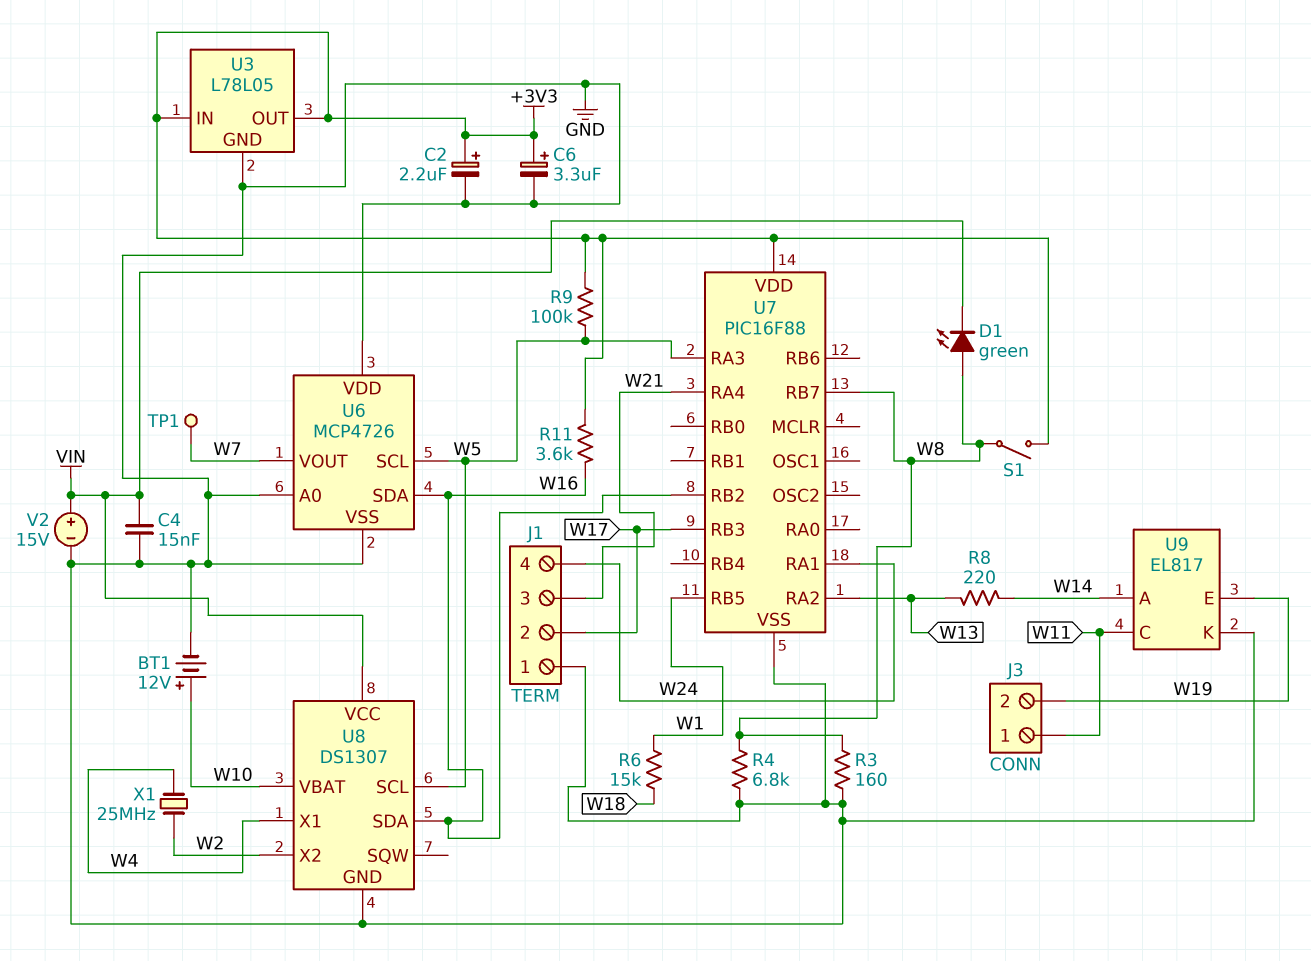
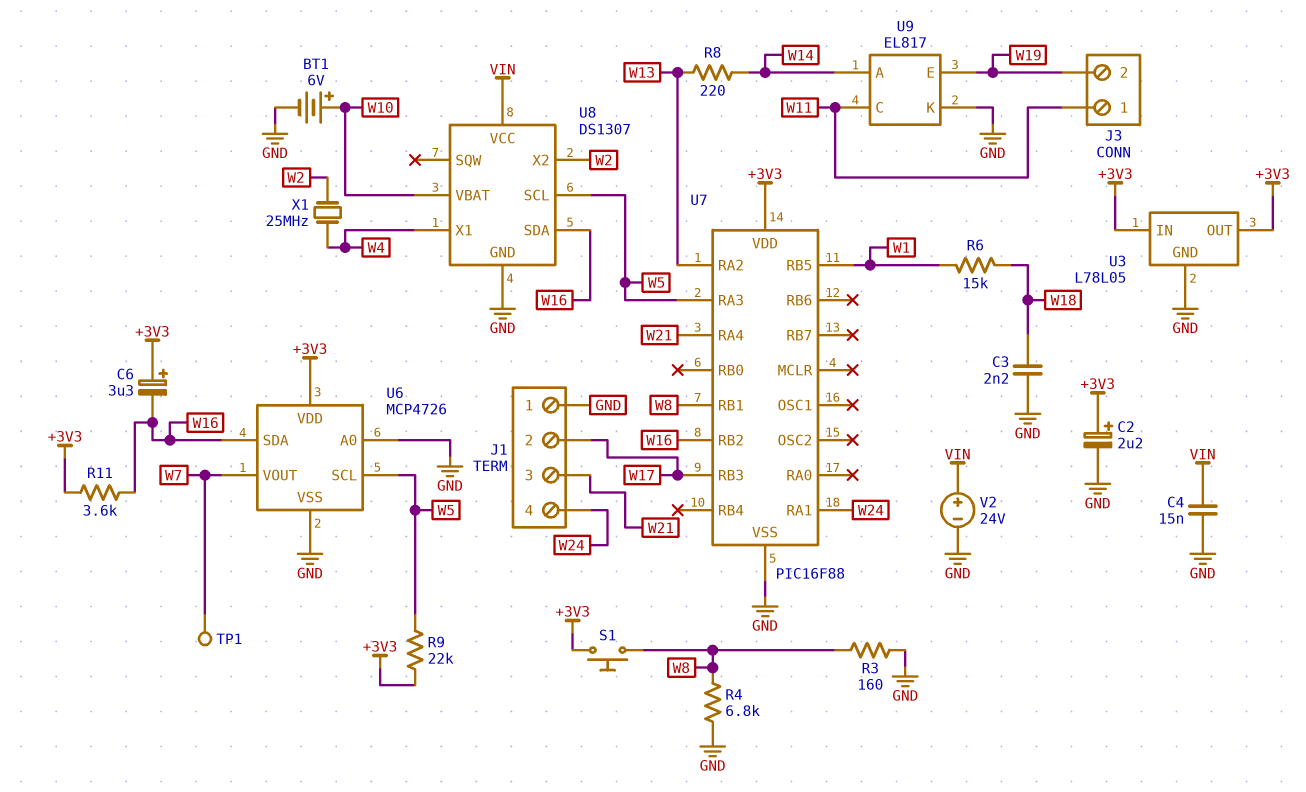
BT1: 12V (plus W10, minus GND) -> 6V (plus W10, minus GND)
C3: none -> 2.2nF (GND, W18)
C6: 3.3uF (plus +3V3, minus GND) -> 3.3uF (plus +3V3, minus W16)
D1: LED green (A W8, K VIN) -> none
R9: 100k (+3V3, W5) -> 22k (+3V3, W5)
S1: switch (+3V3, W8) -> button (+3V3, W8)
U6 pin VDD: GND -> +3V3
U7 pin RB1: none -> W8
U7 pin RB7: W8 -> none
V2: 15V (plus VIN, minus GND) -> 24V (plus VIN, minus GND)

